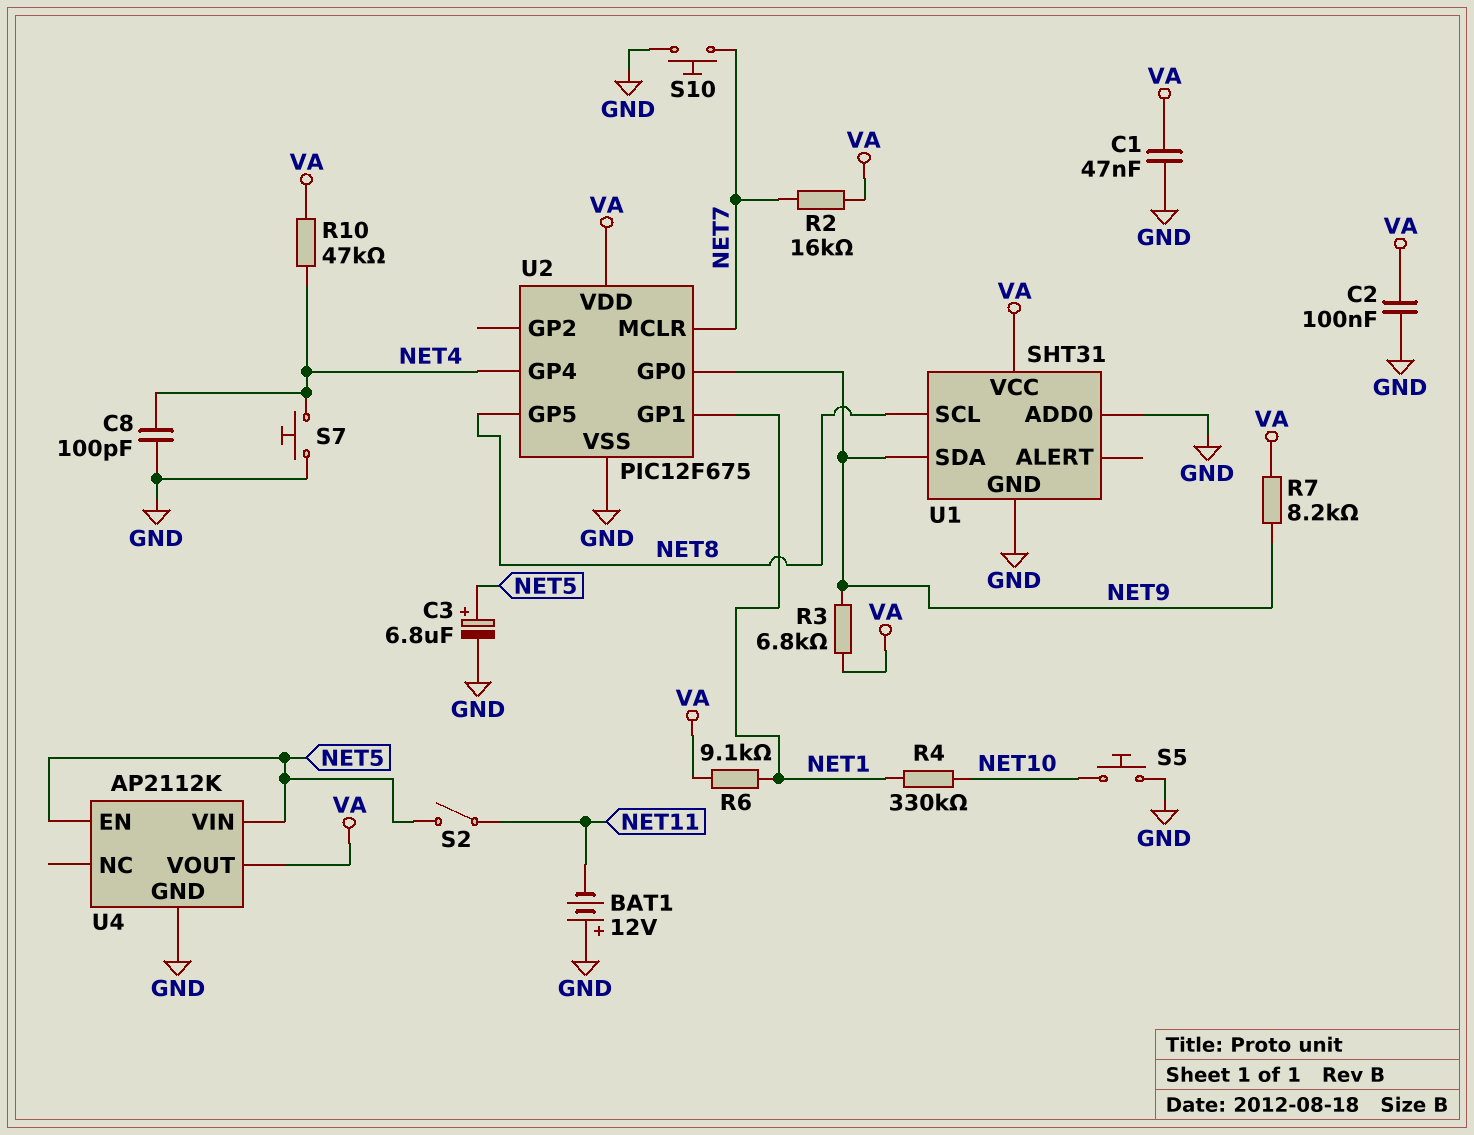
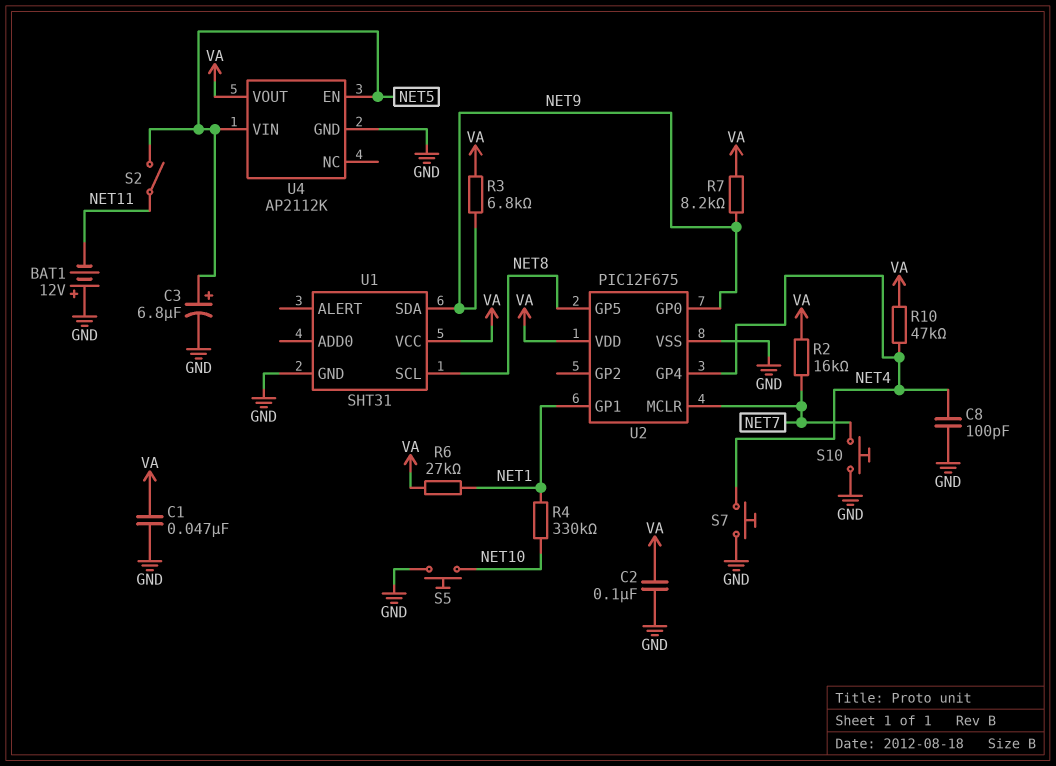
R6: 9.1k (NET1, VA) -> 27k (NET1, VA)
U1 pin ADD0: GND -> none

